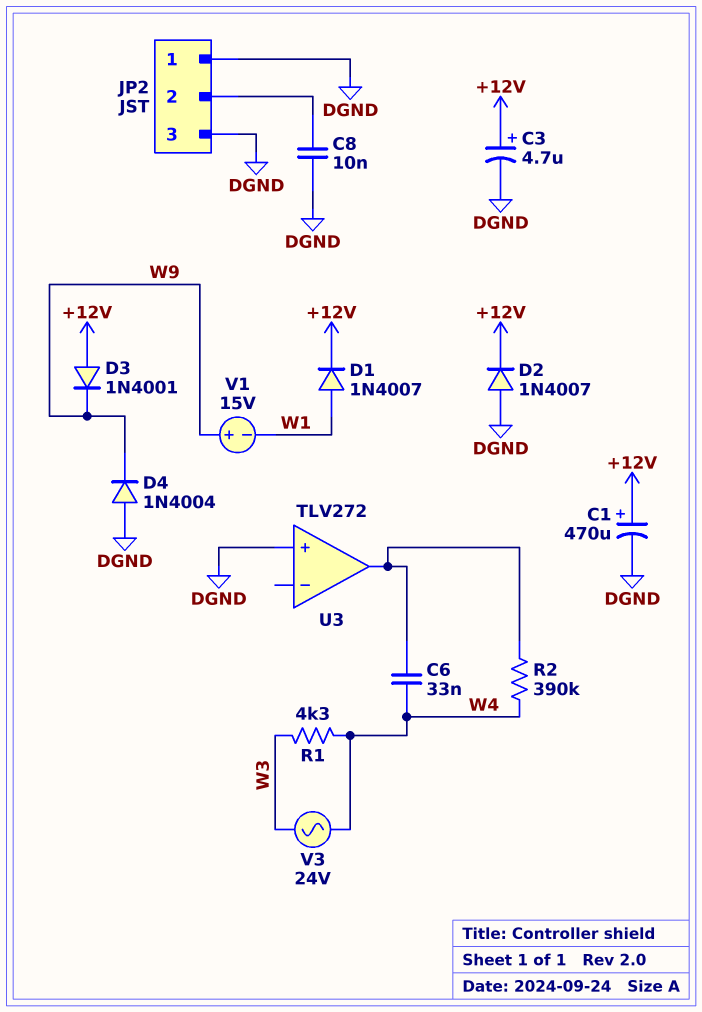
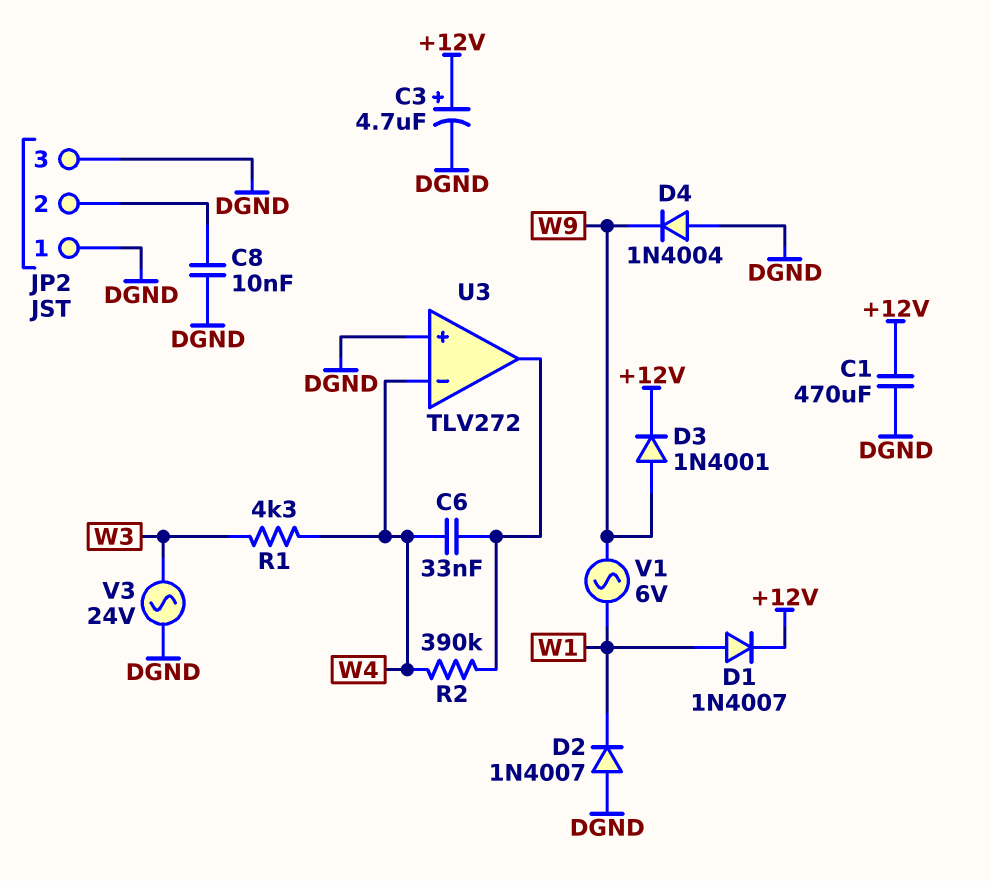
C1: 470uF (plus +12V, minus DGND) -> 470uF (+12V, DGND)
D2: diode 1N4007 (A DGND, K +12V) -> diode 1N4007 (A DGND, K W1)
D3: diode 1N4001 (A +12V, K W9) -> diode 1N4001 (A W9, K +12V)
U3 pin in-: none -> W4
V1: 15V (plus W9, minus W1) -> AC 6V (W1, W9)
V3: AC 24V (W3, W4) -> AC 24V (DGND, W3)

